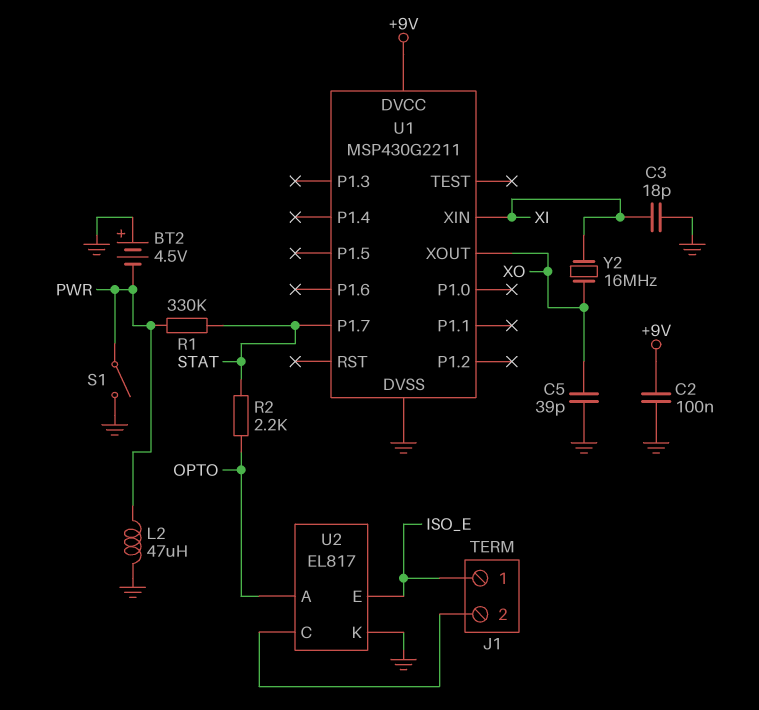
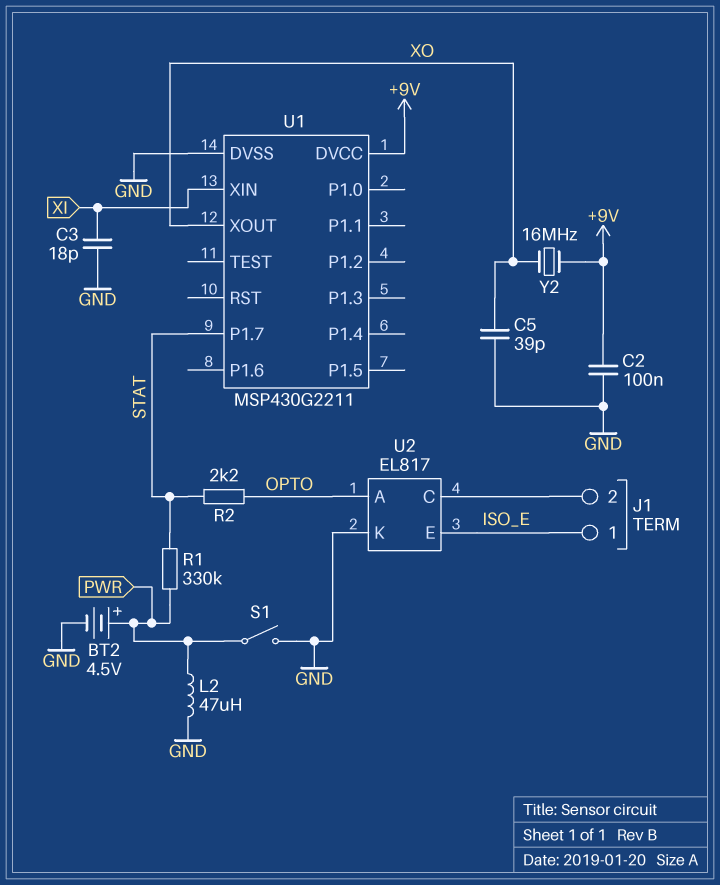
BT2: 4.5V (plus GND, minus PWR) -> 4.5V (plus PWR, minus GND)
Y2: 16MHz (XI, XO) -> 16MHz (+9V, XO)

